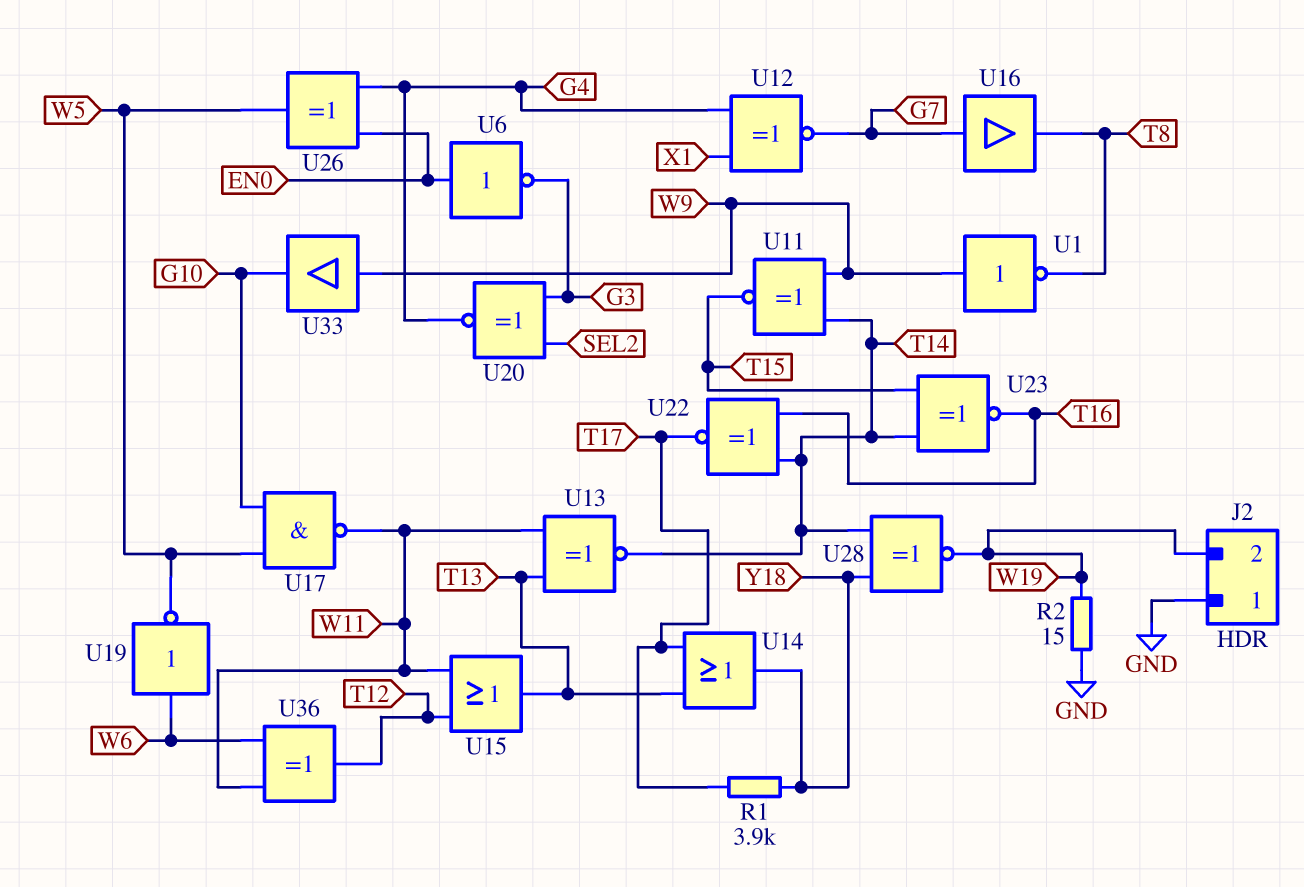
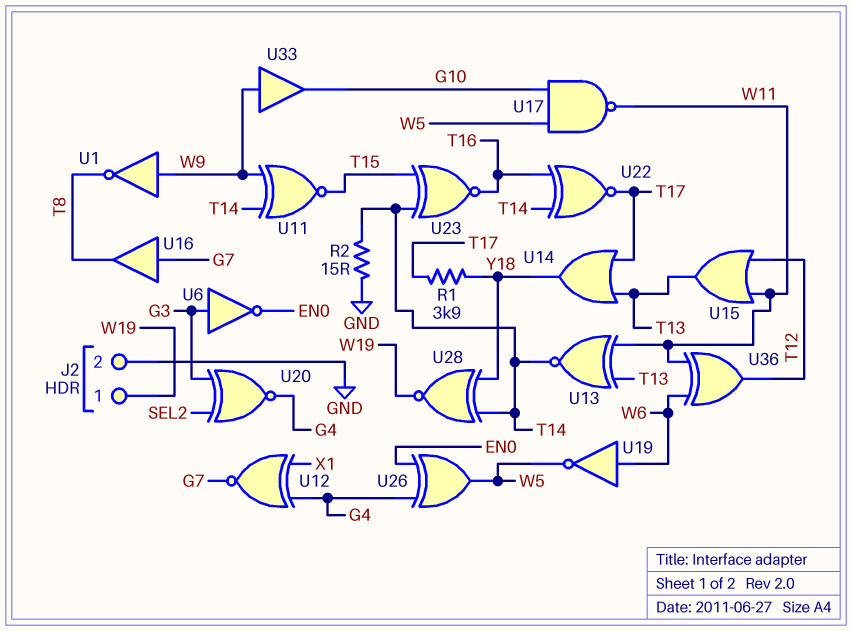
J2 pin 1: GND -> W19
J2 pin 2: W19 -> GND
R2: 15 (GND, W19) -> 15 (GND, T14)
U6: NOT (in EN0, out G3) -> NOT (in G3, out EN0)

